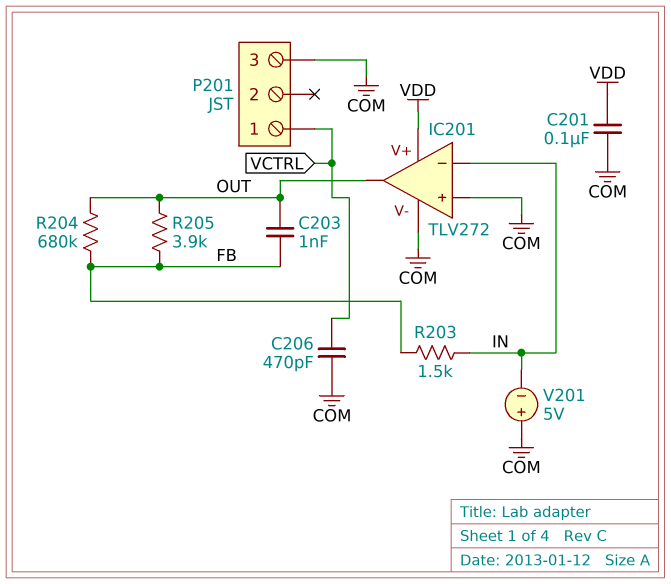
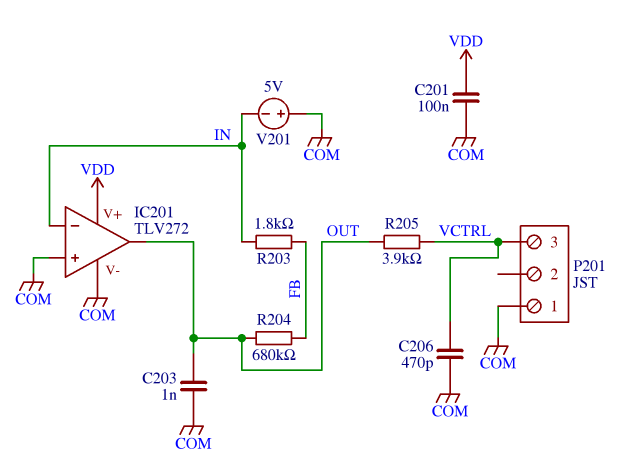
C203: 1nF (FB, OUT) -> 1nF (COM, OUT)
P201 pin 1: VCTRL -> COM
P201 pin 3: COM -> VCTRL
R203: 1.5k (FB, IN) -> 1.8k (FB, IN)
R205: 3.9k (FB, OUT) -> 3.9k (OUT, VCTRL)

